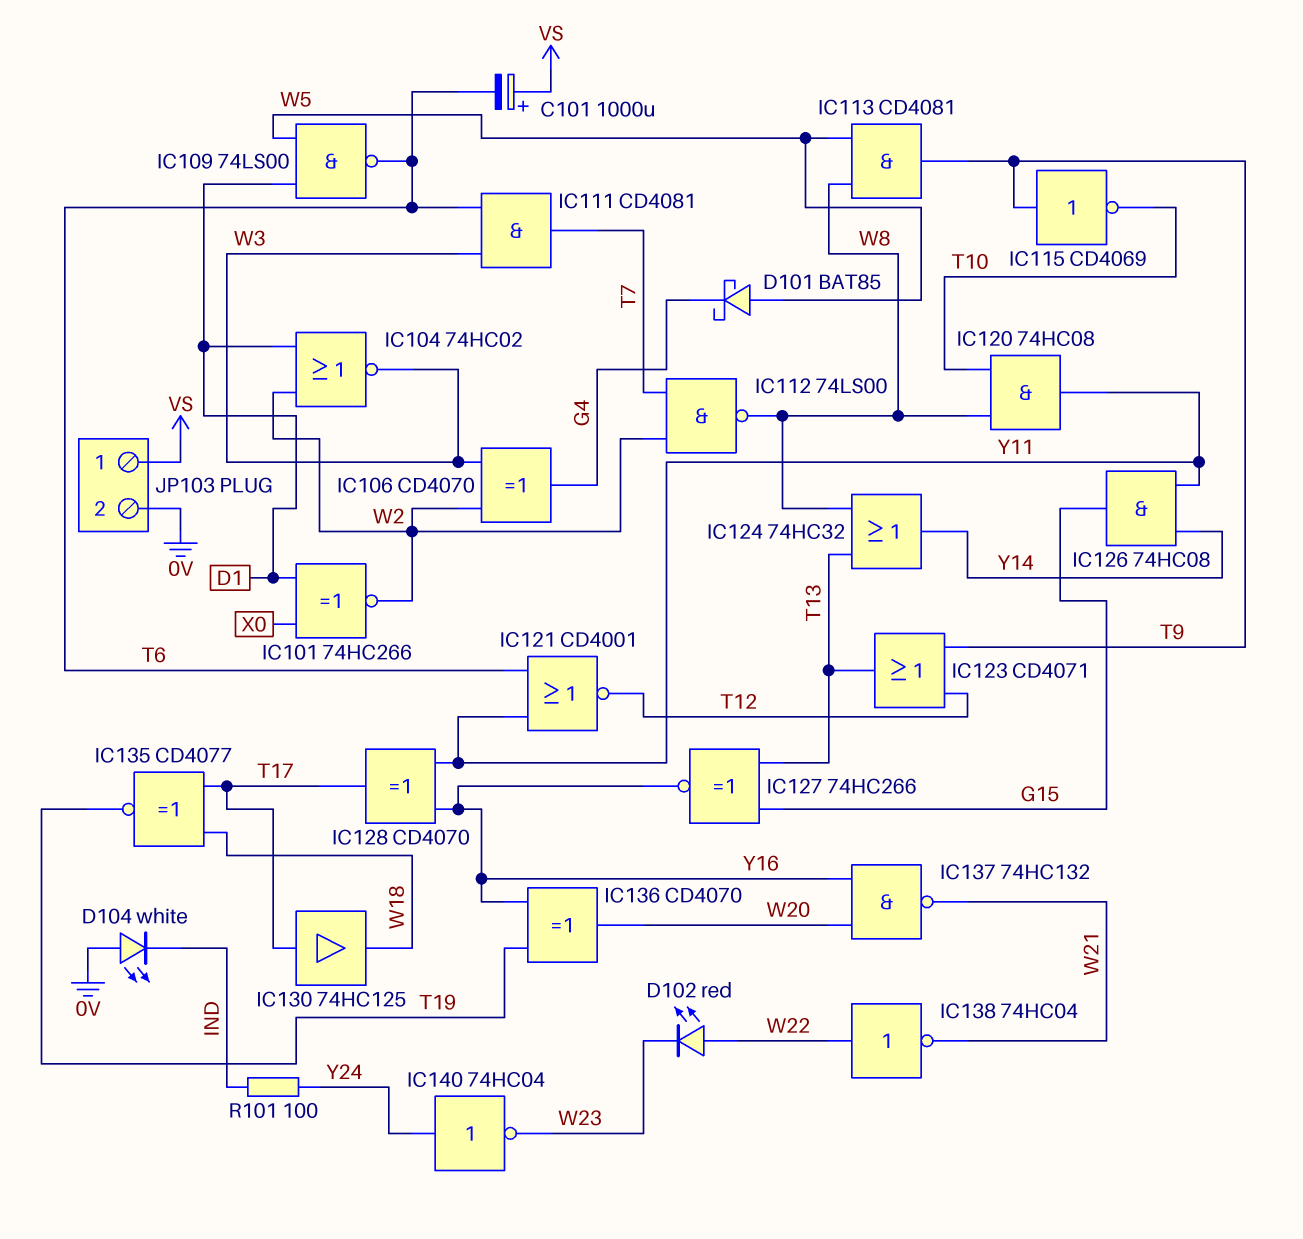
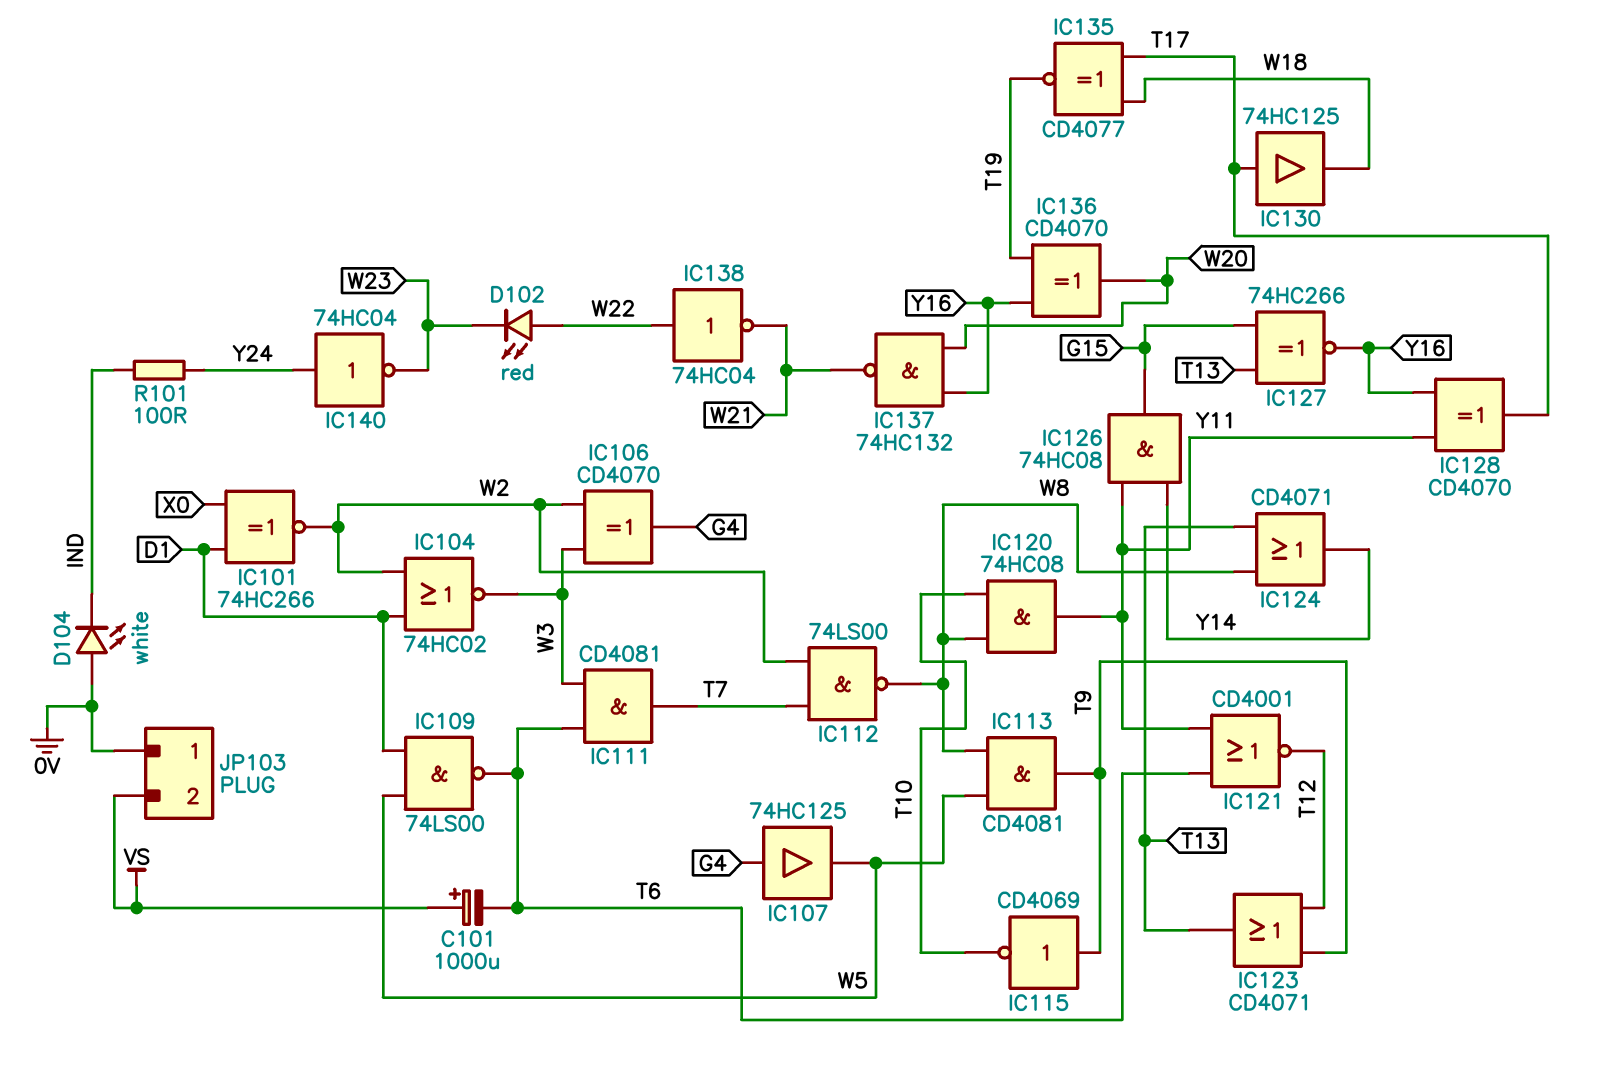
D101: schottky BAT85 (A W5, K G4) -> none
IC107: none -> buffer 74HC125 (in G4, out W5)
IC124: OR 74HC32 (in T13, in W8, out Y14) -> OR CD4071 (in T13, in W8, out Y14)
JP103 pin 1: VS -> 0V
JP103 pin 2: 0V -> VS

